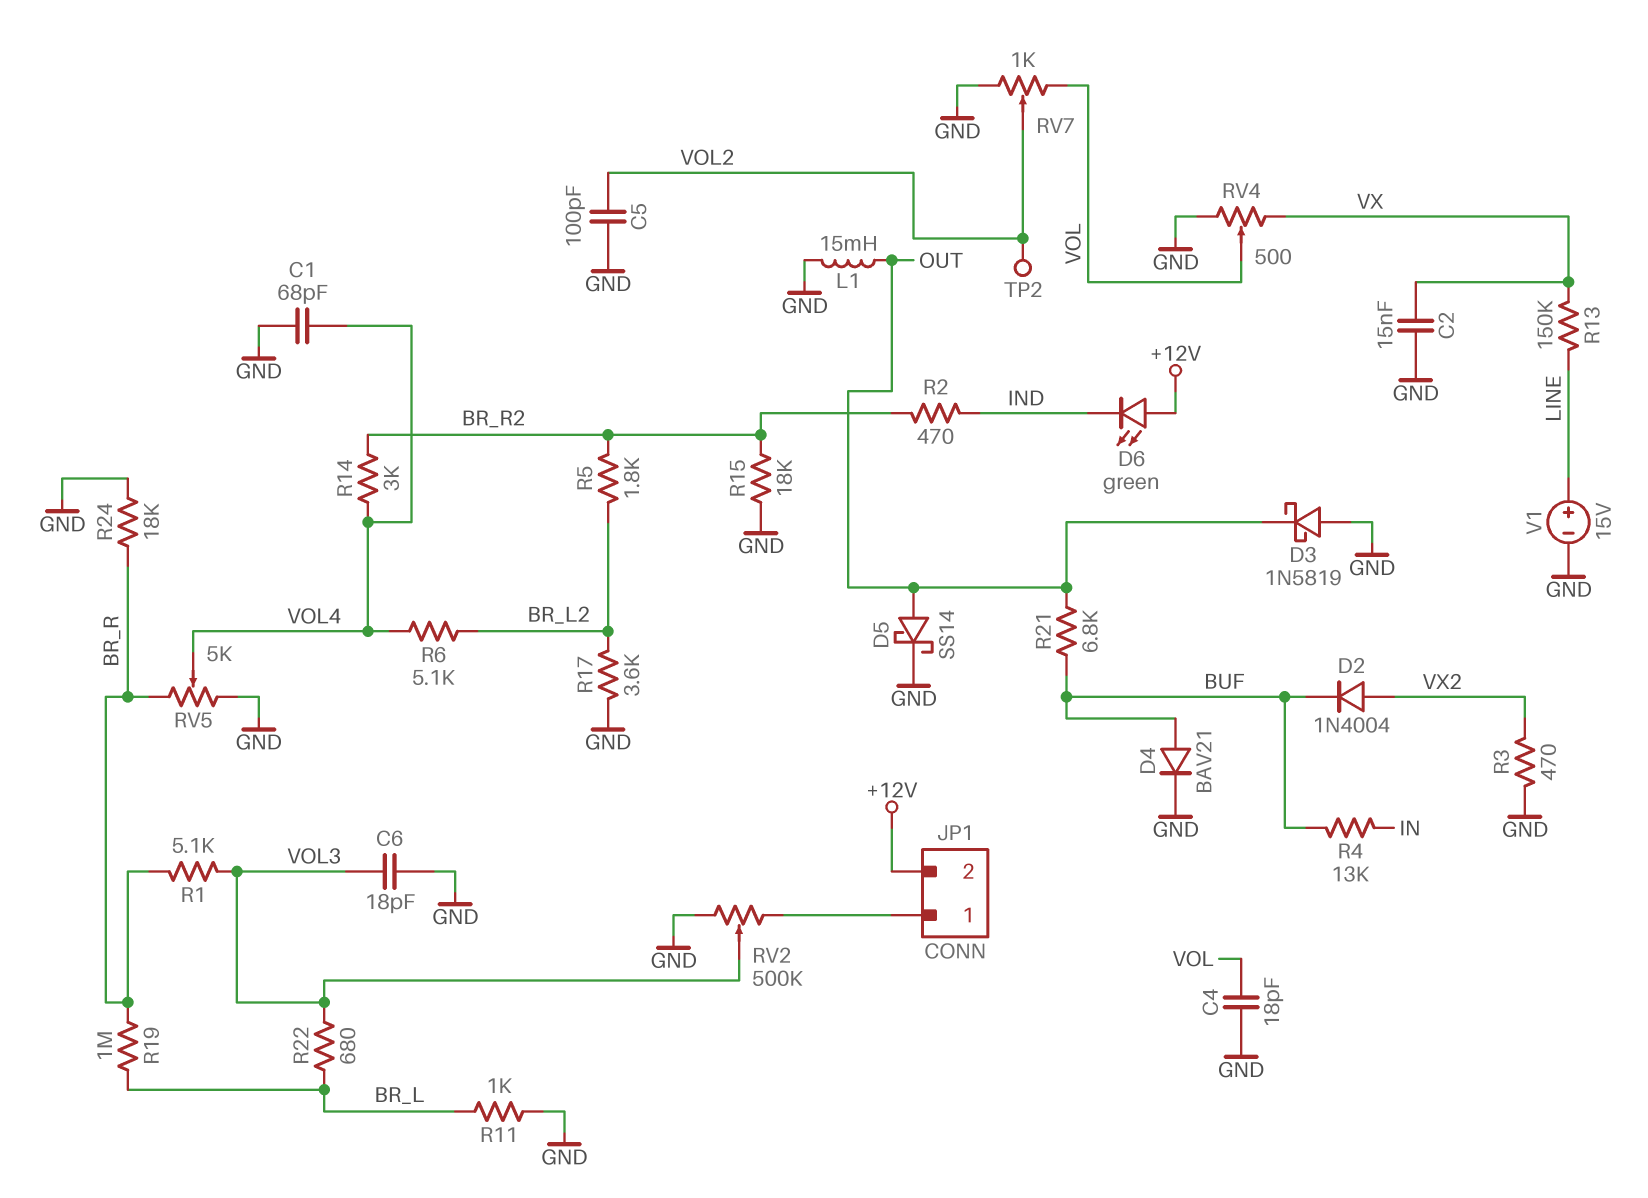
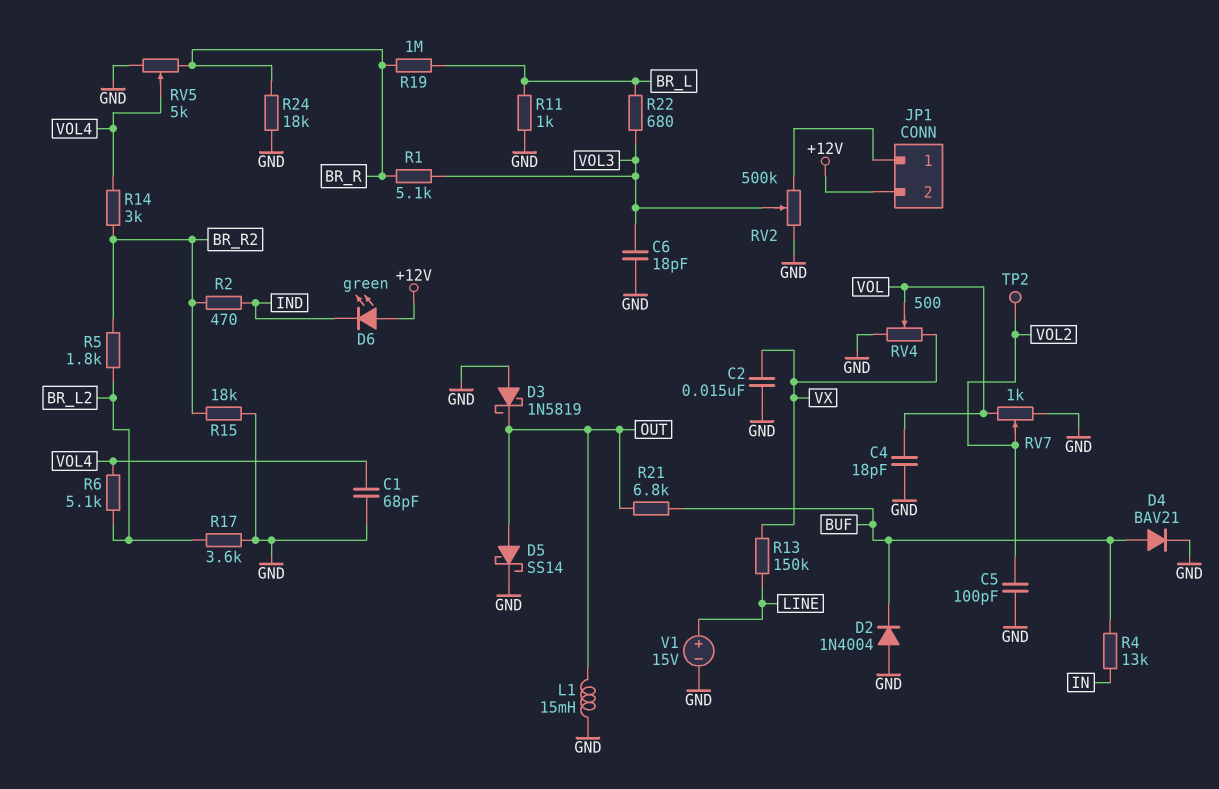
D2: diode 1N4004 (A VX2, K BUF) -> diode 1N4004 (A GND, K BUF)
R3: 470 (GND, VX2) -> none

